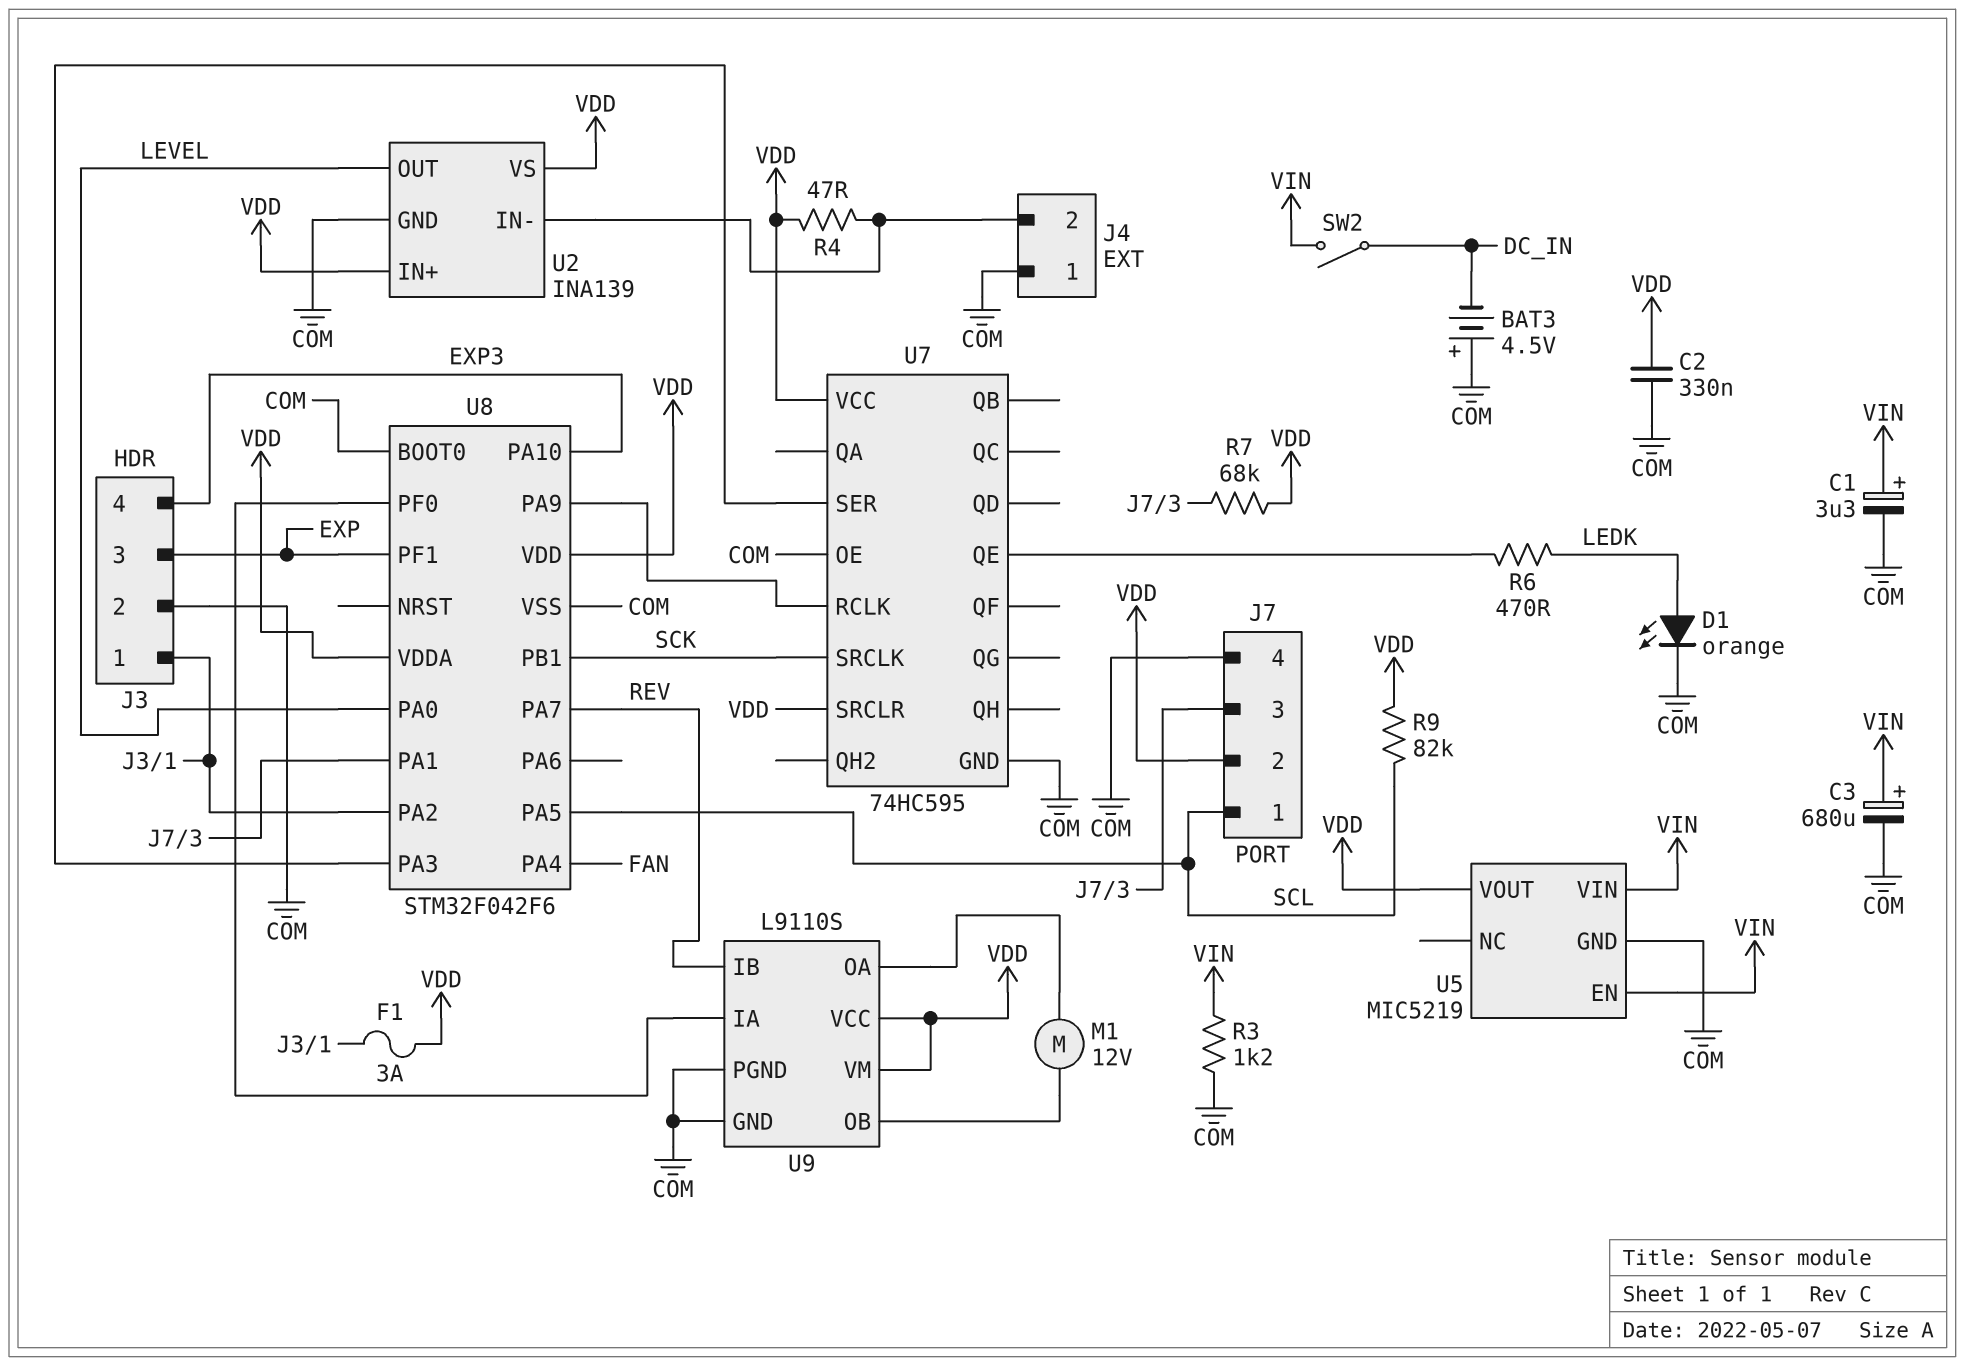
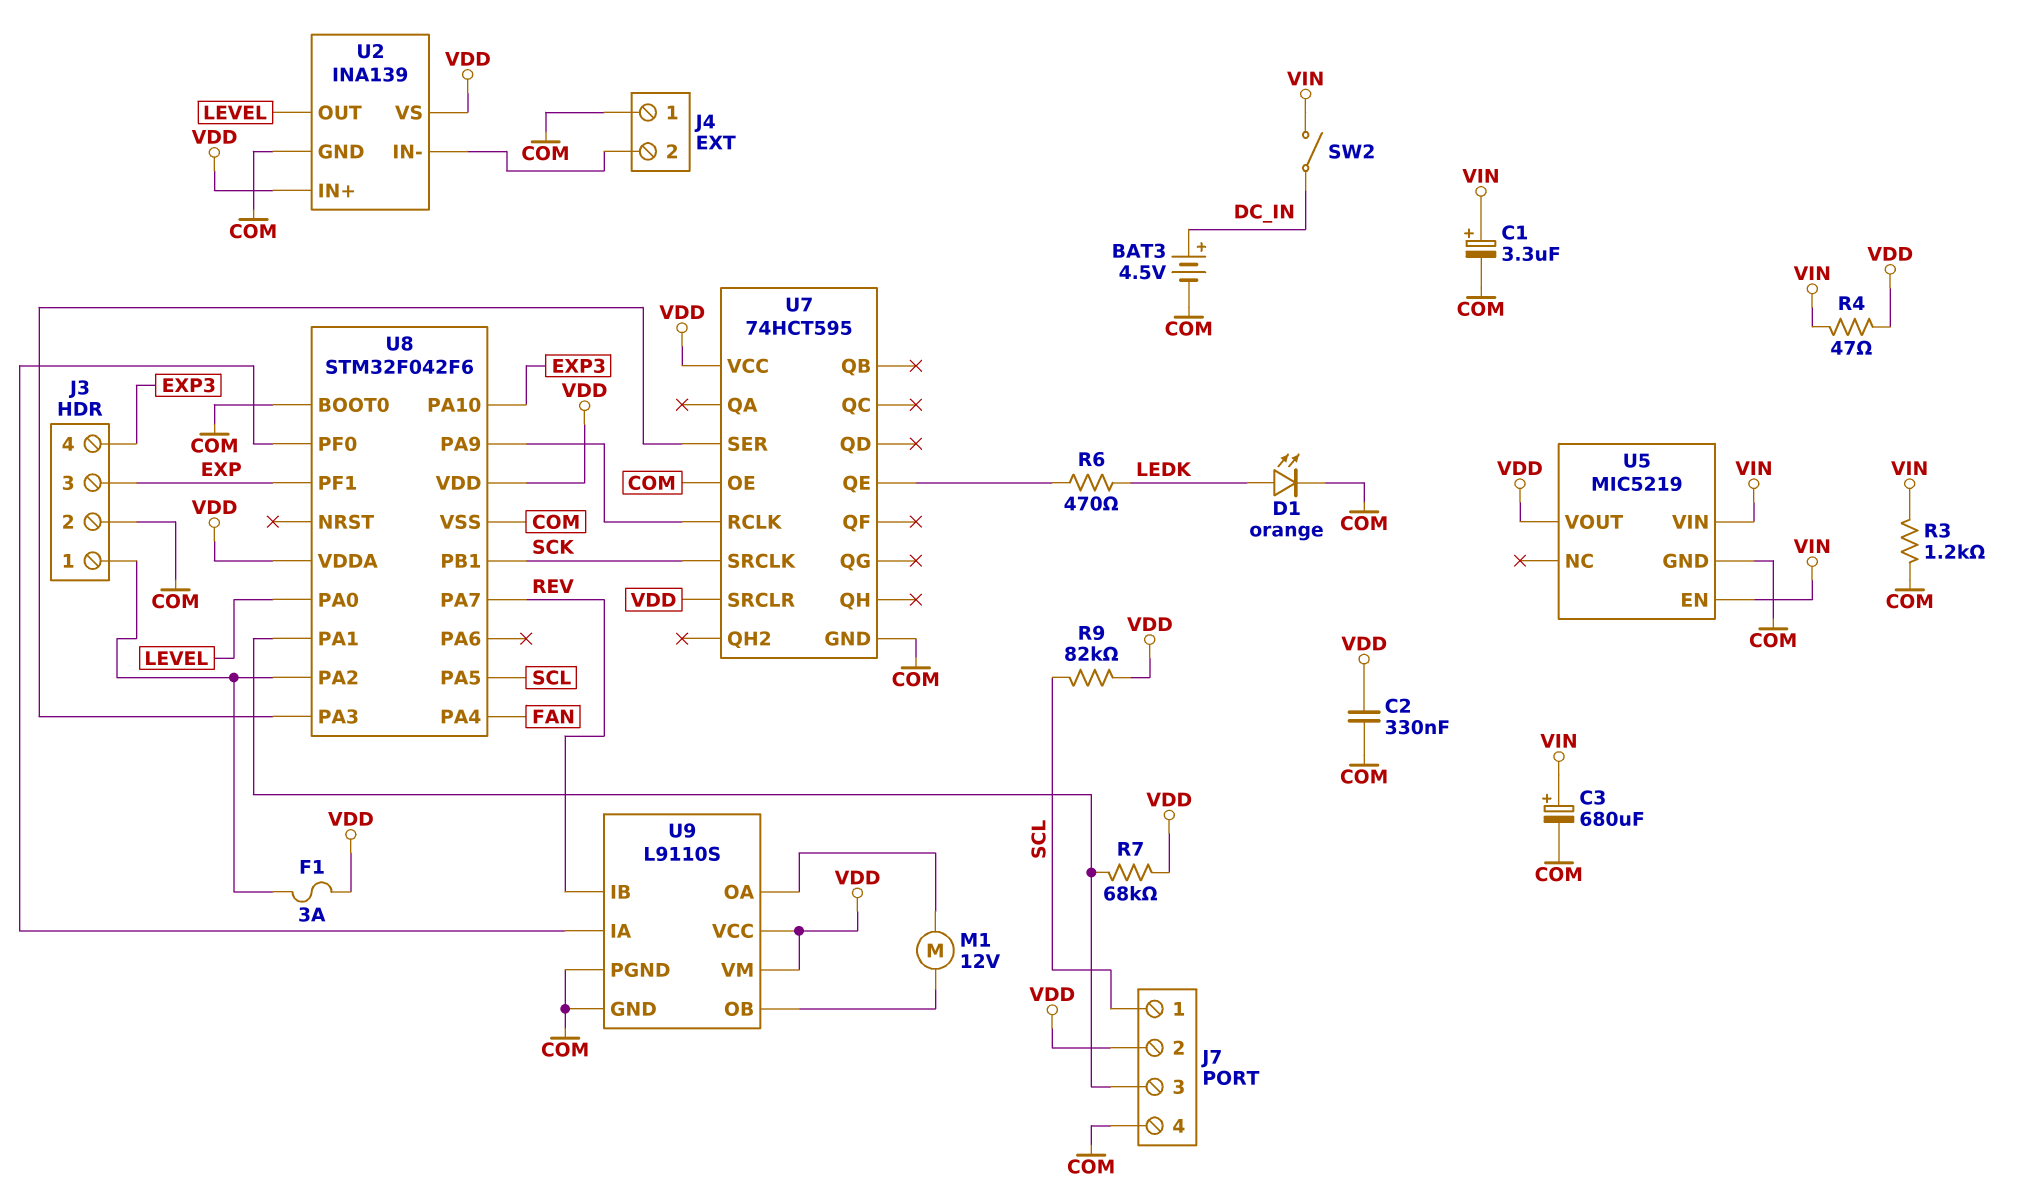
BAT3: 4.5V (plus COM, minus DC_IN) -> 4.5V (plus DC_IN, minus COM)
R4: 47 (J4/2, VDD) -> 47 (VDD, VIN)
U7: 74HC595 -> 74HCT595

